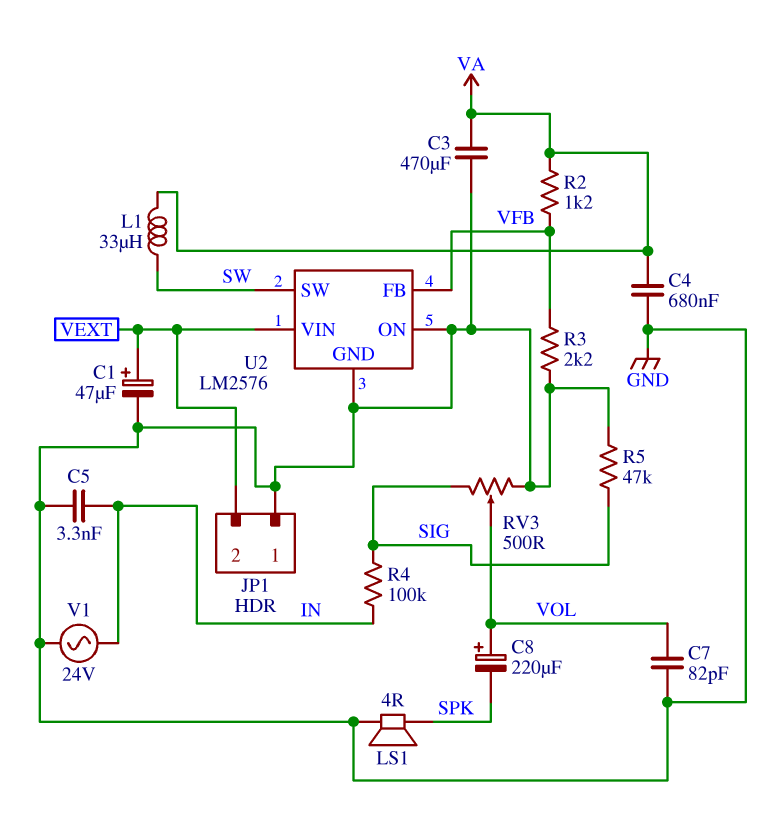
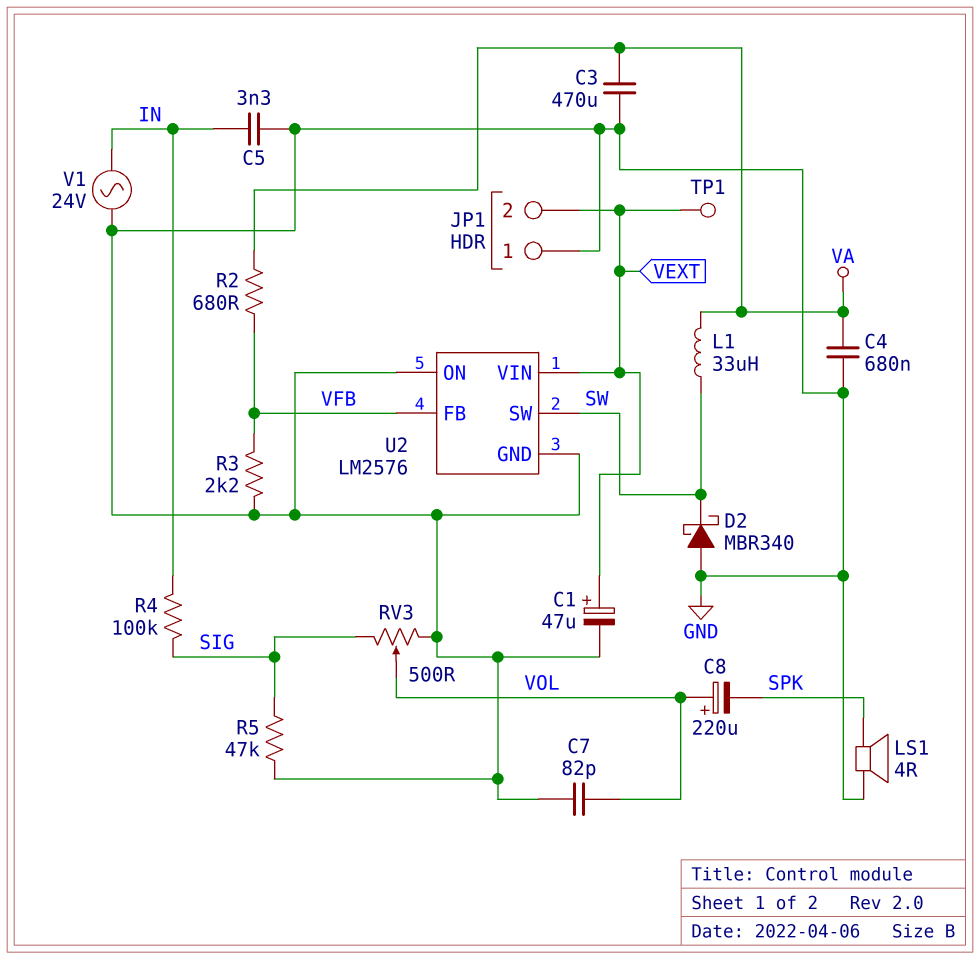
D2: none -> schottky MBR340 (A GND, K SW)
R2: 1.2k (VA, VFB) -> 680 (VA, VFB)
TP1: none -> test point (VEXT)

